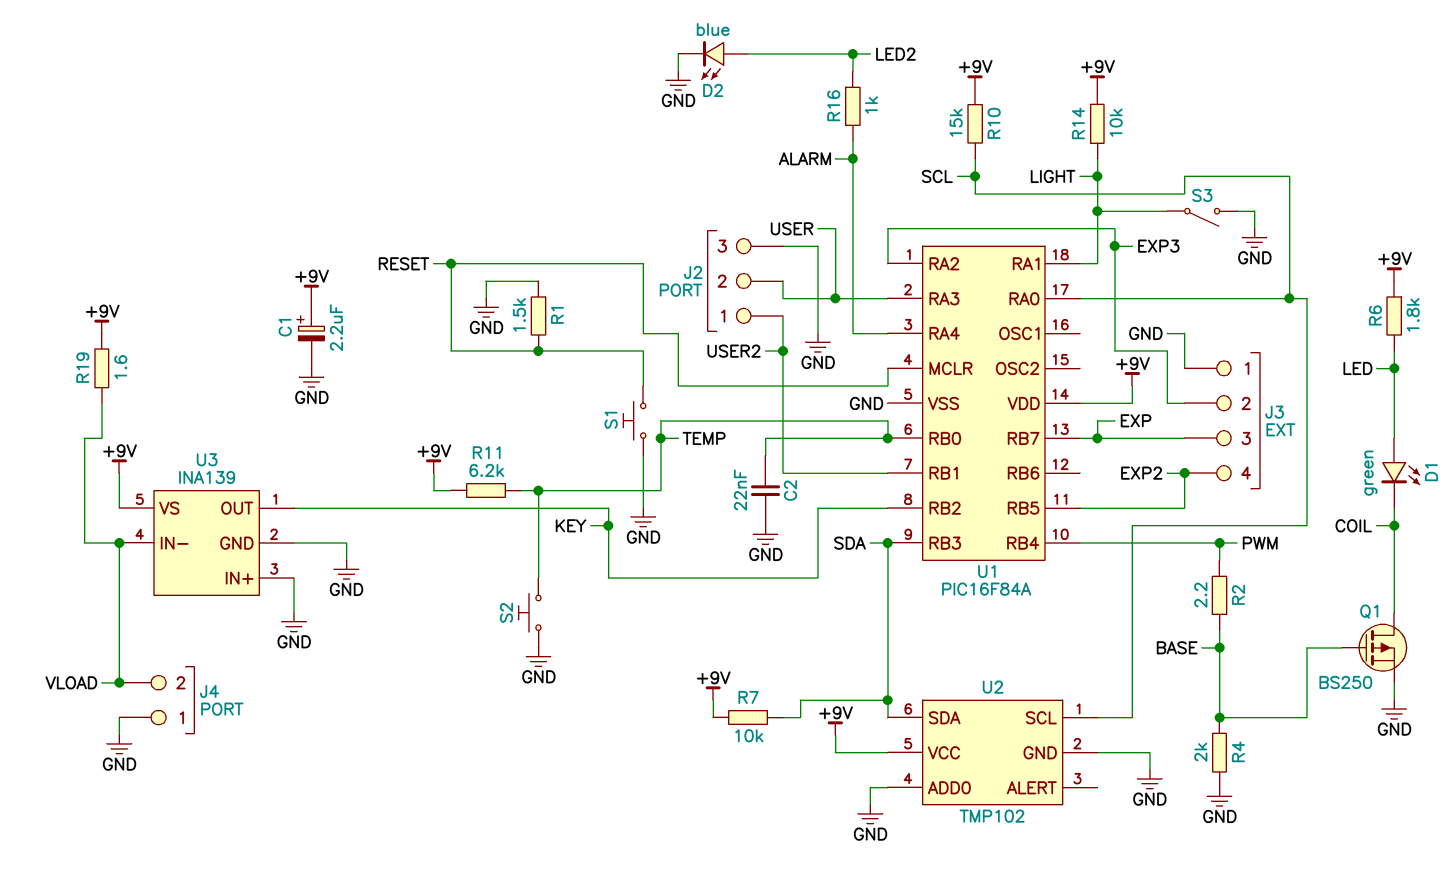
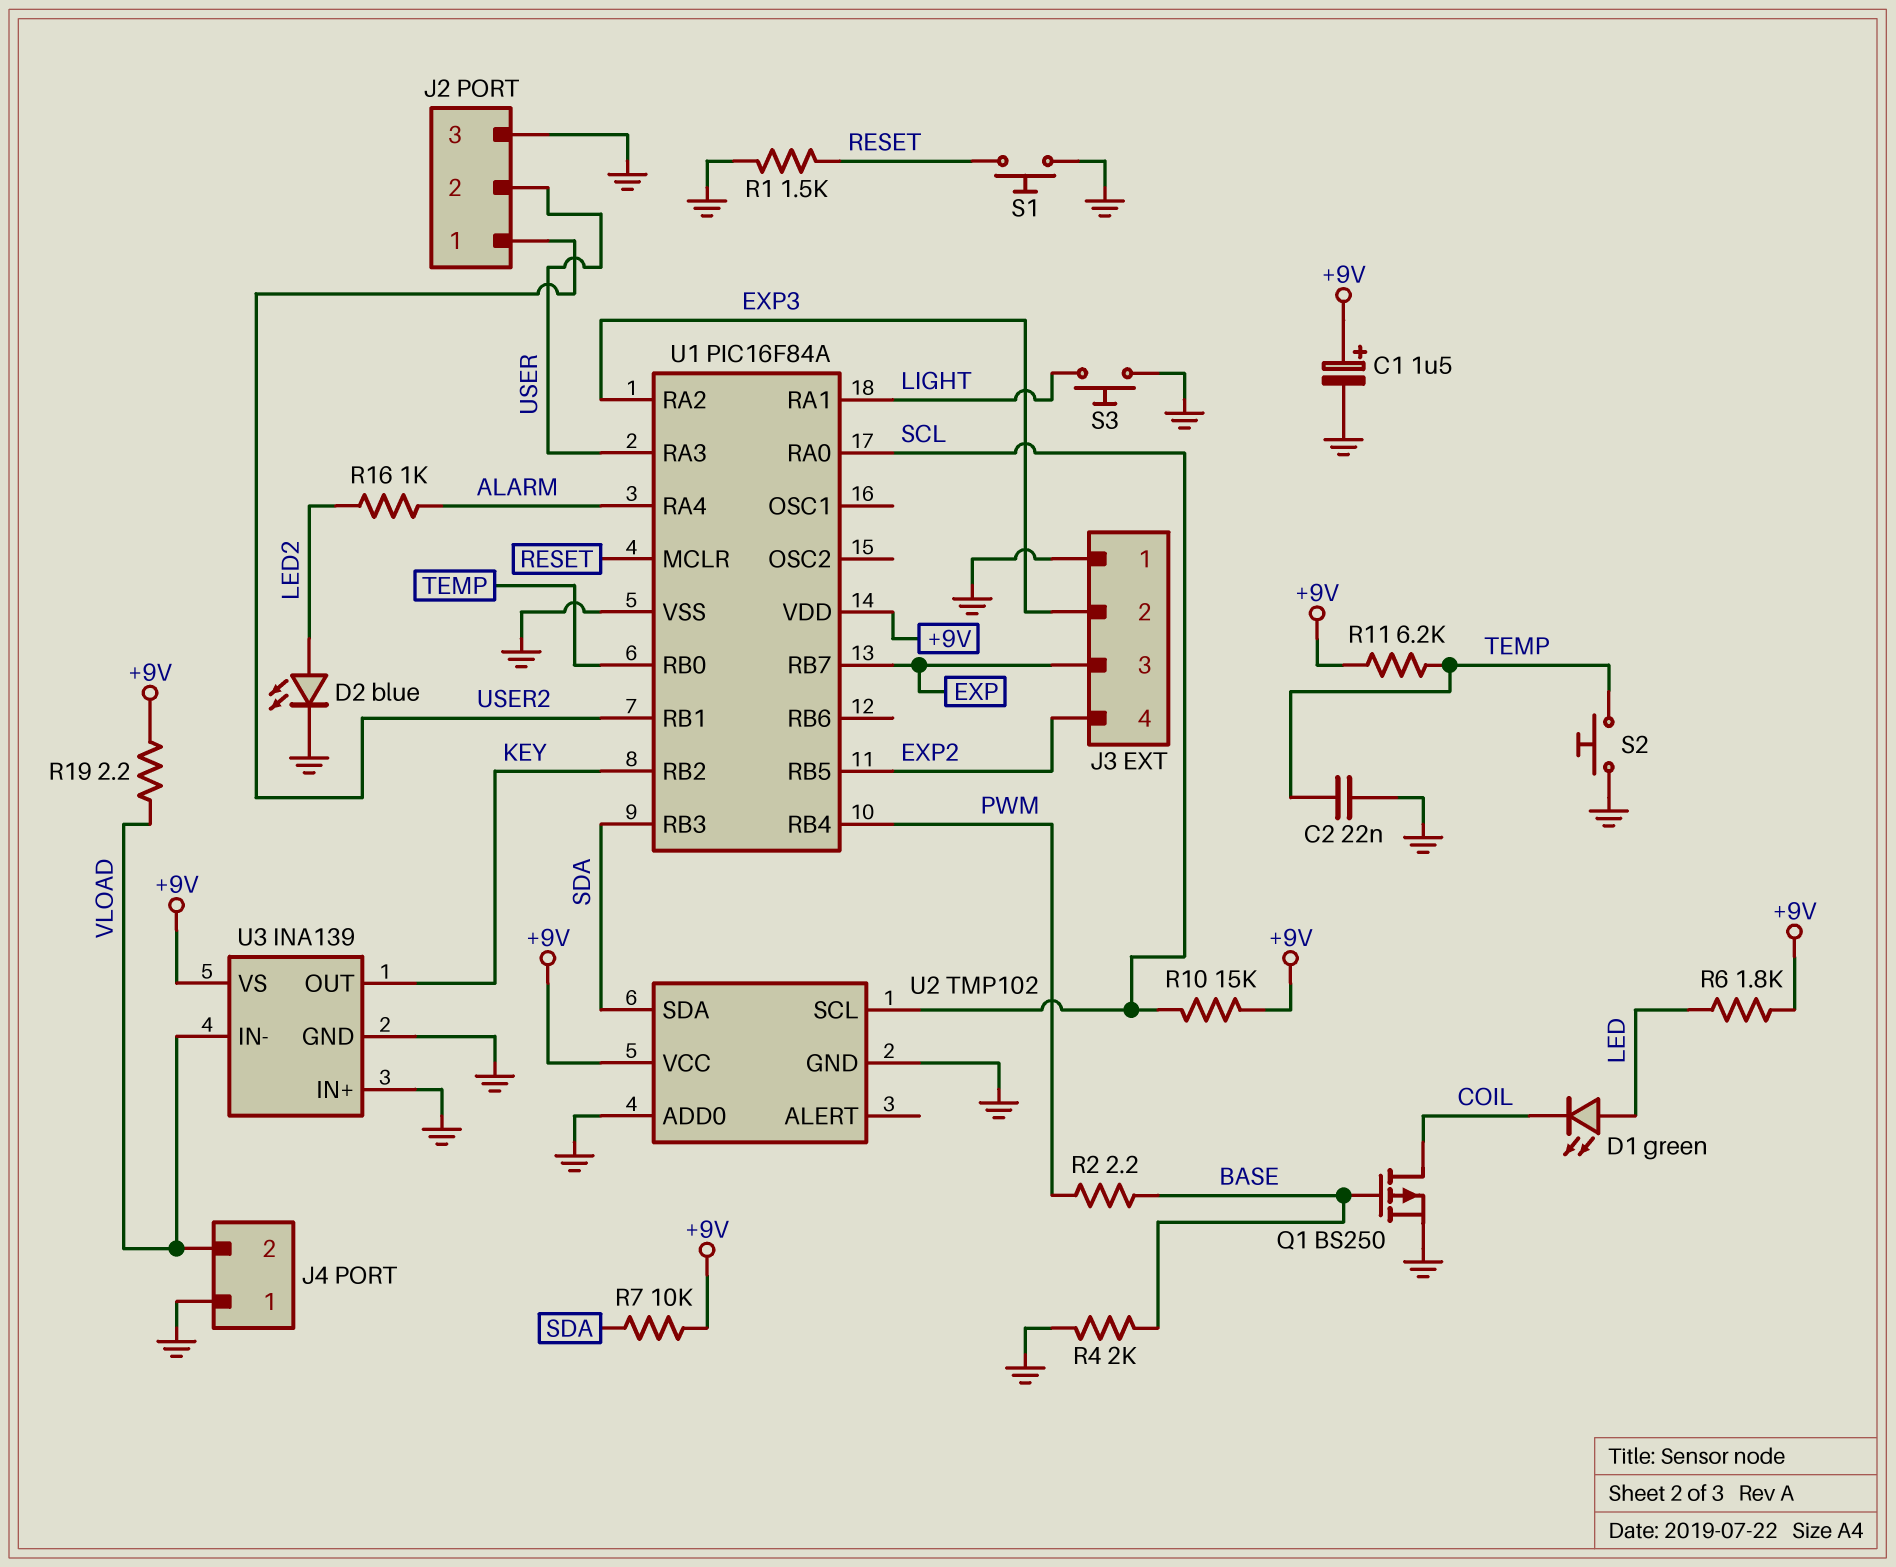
C1: 2.2uF (plus +9V, minus GND) -> 1.5uF (plus +9V, minus GND)
R14: 10k (+9V, LIGHT) -> none
R19: 1.6 (+9V, VLOAD) -> 2.2 (+9V, VLOAD)
S3: switch (GND, LIGHT) -> button (GND, LIGHT)

